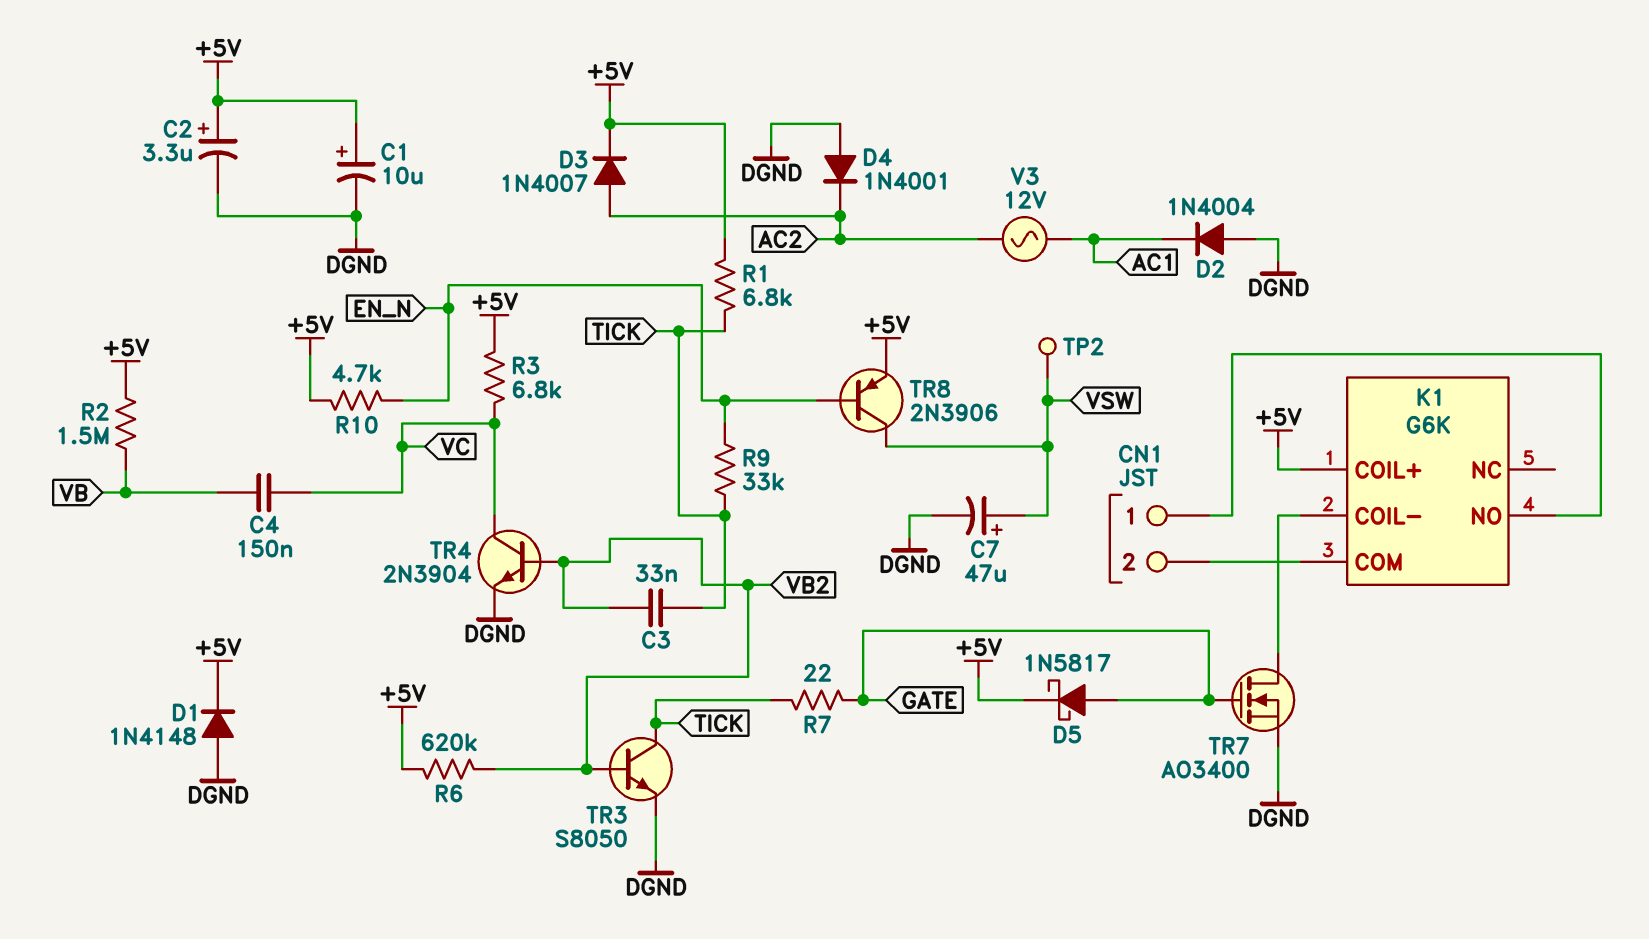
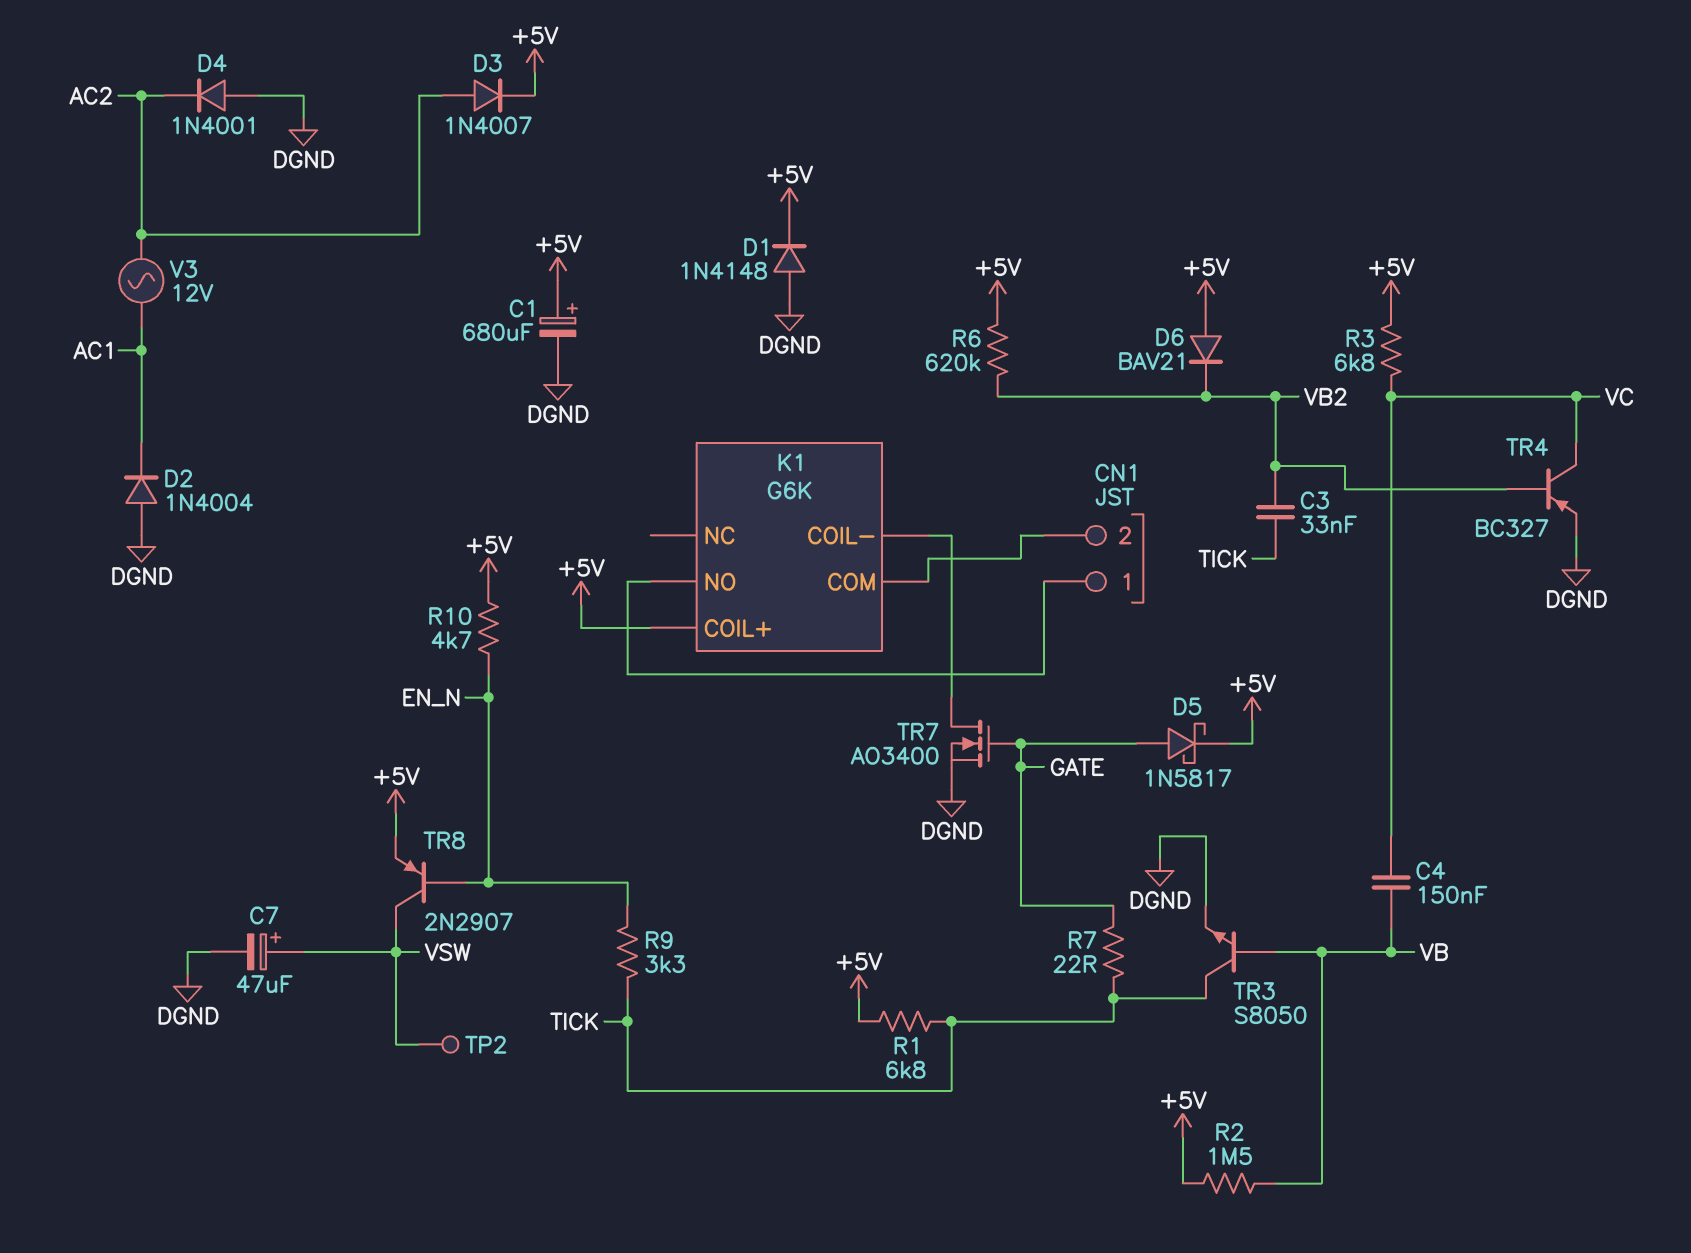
C1: 10uF (plus +5V, minus DGND) -> 680uF (plus +5V, minus DGND)
C2: 3.3uF (plus +5V, minus DGND) -> none
D6: none -> diode BAV21 (A +5V, K VB2)
R9: 33k (EN_N, TICK) -> 3.3k (EN_N, TICK)
TR3: NPN S8050 (B VB2, C TICK, E DGND) -> NPN S8050 (B VB, C TICK, E DGND)
TR4: NPN 2N3904 (B VB2, C VC, E DGND) -> PNP BC327 (B VB2, C VC, E DGND)
TR8: PNP 2N3906 (B EN_N, C VSW, E +5V) -> PNP 2N2907 (B EN_N, C VSW, E +5V)

